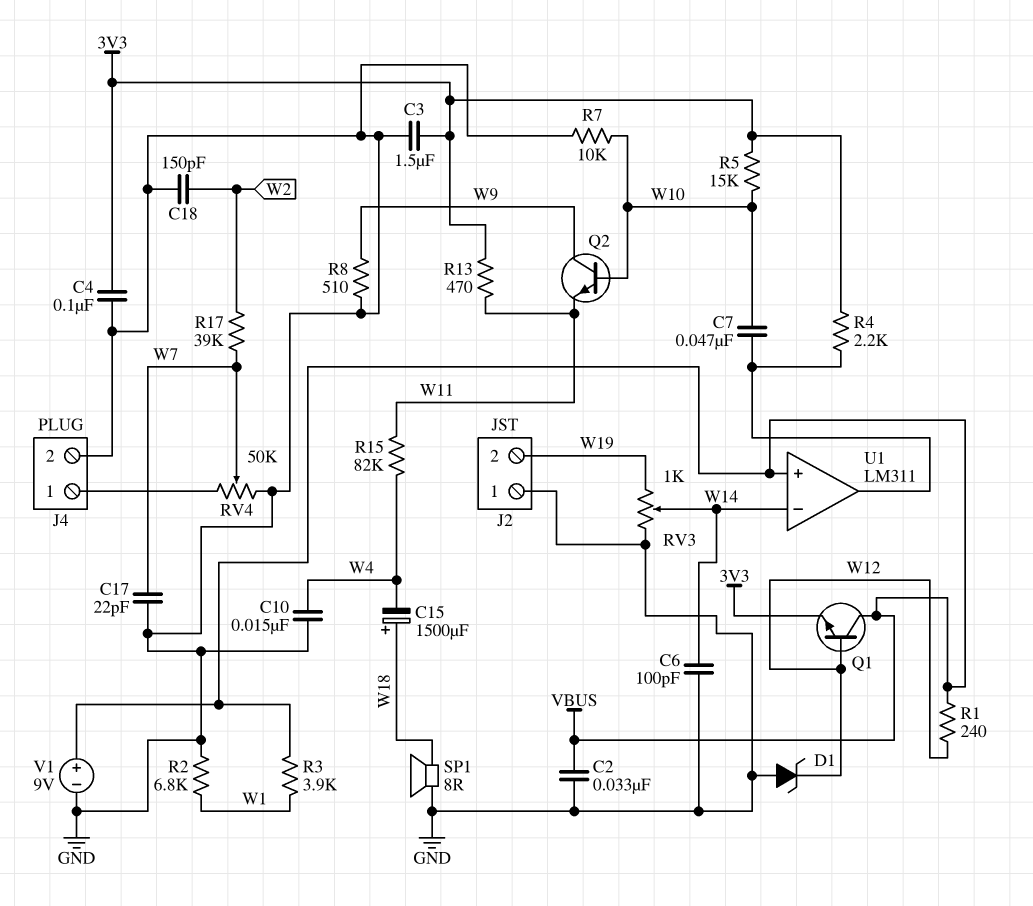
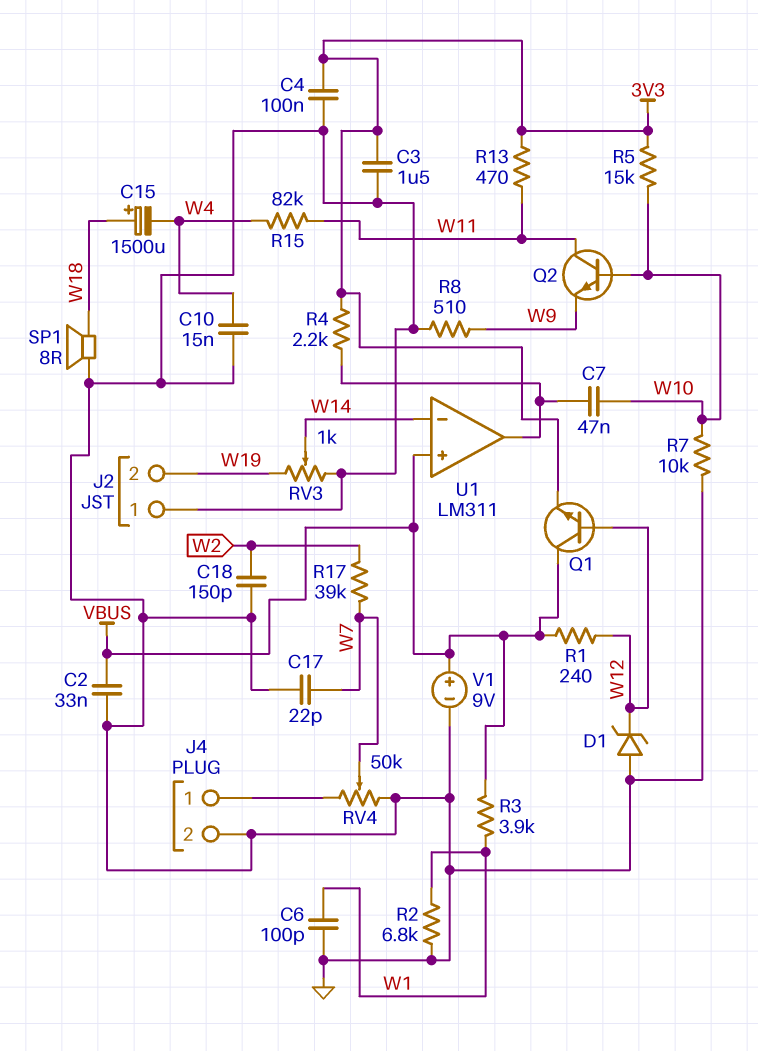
C6: 100pF (GND, W14) -> 100pF (GND, W1)
Q2: NPN (B W10, C W9, E W11) -> NPN (B W10, C W11, E W9)

